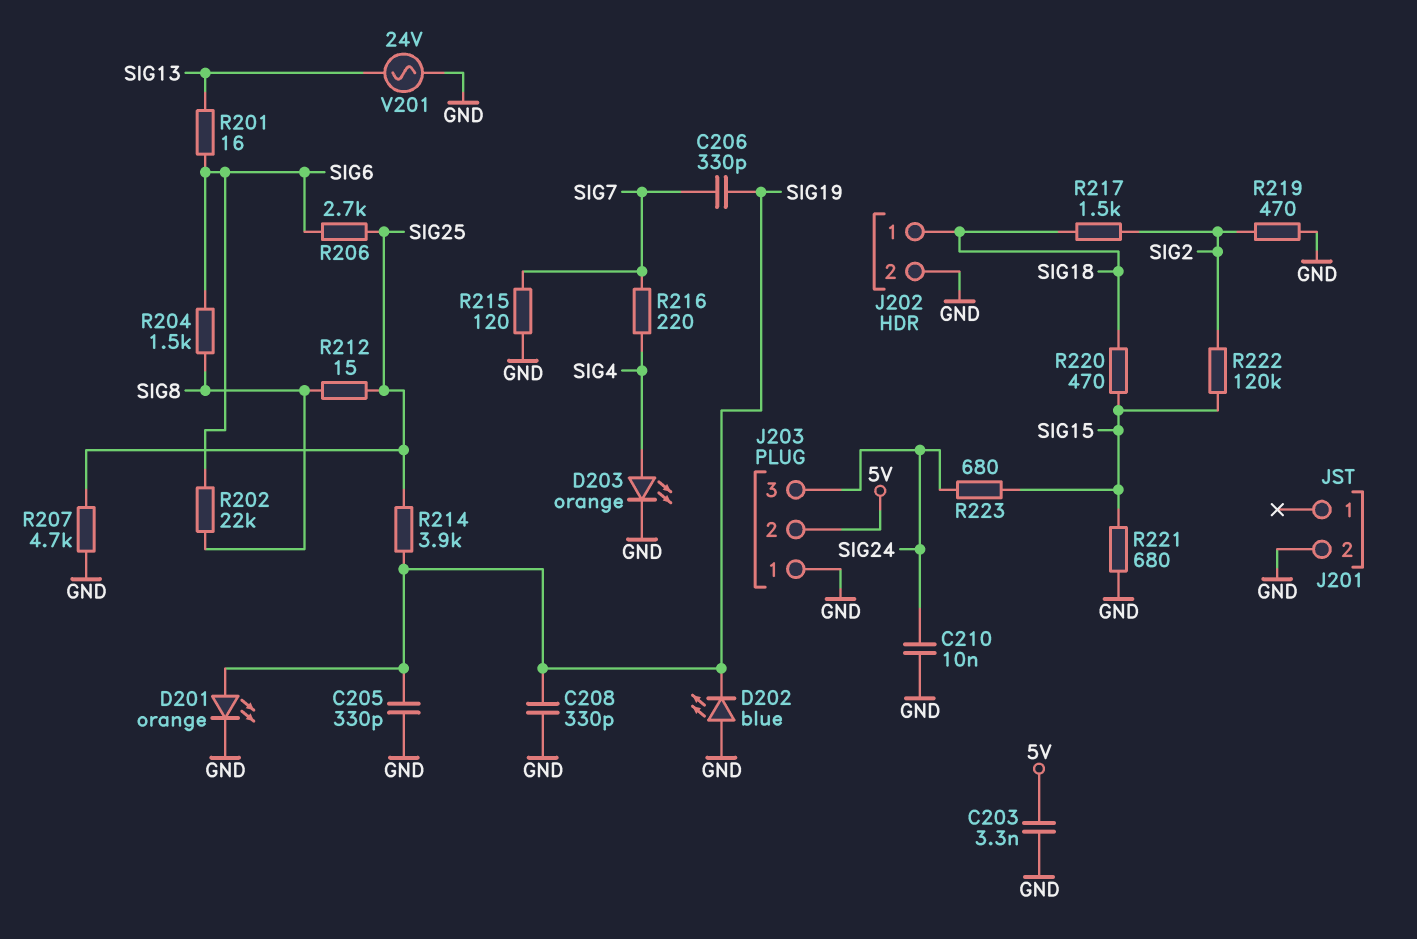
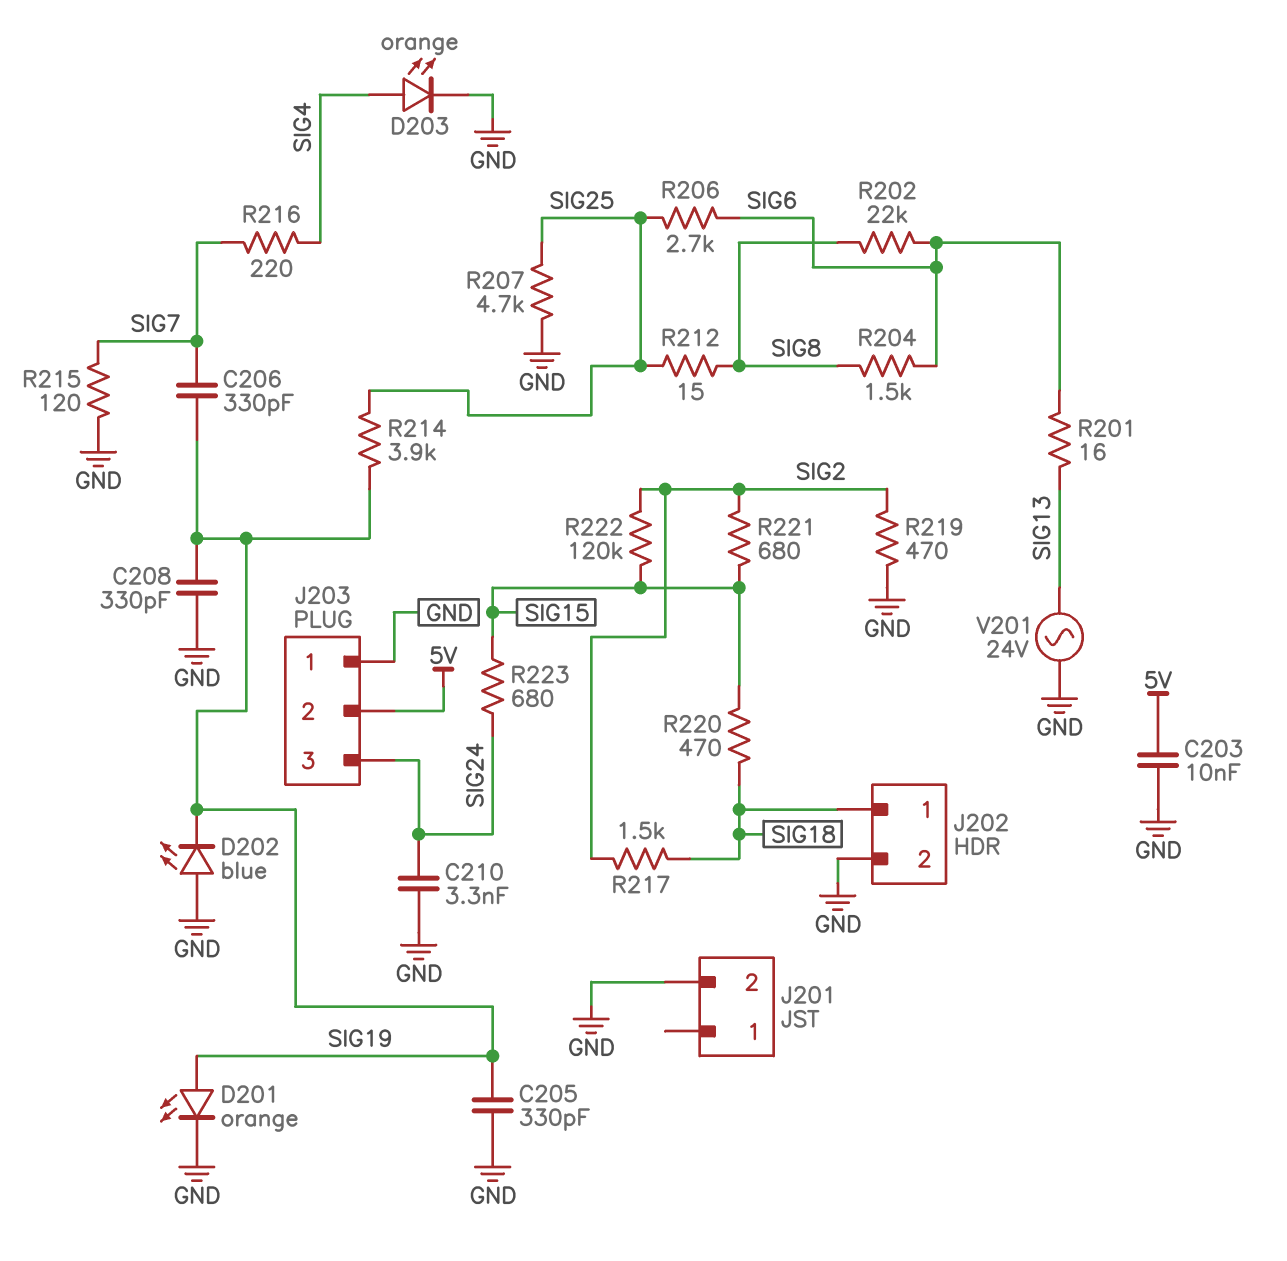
C203: 3.3nF (5V, GND) -> 10nF (5V, GND)
C210: 10nF (GND, SIG24) -> 3.3nF (GND, SIG24)
R221: 680 (GND, SIG15) -> 680 (SIG2, SIG15)

